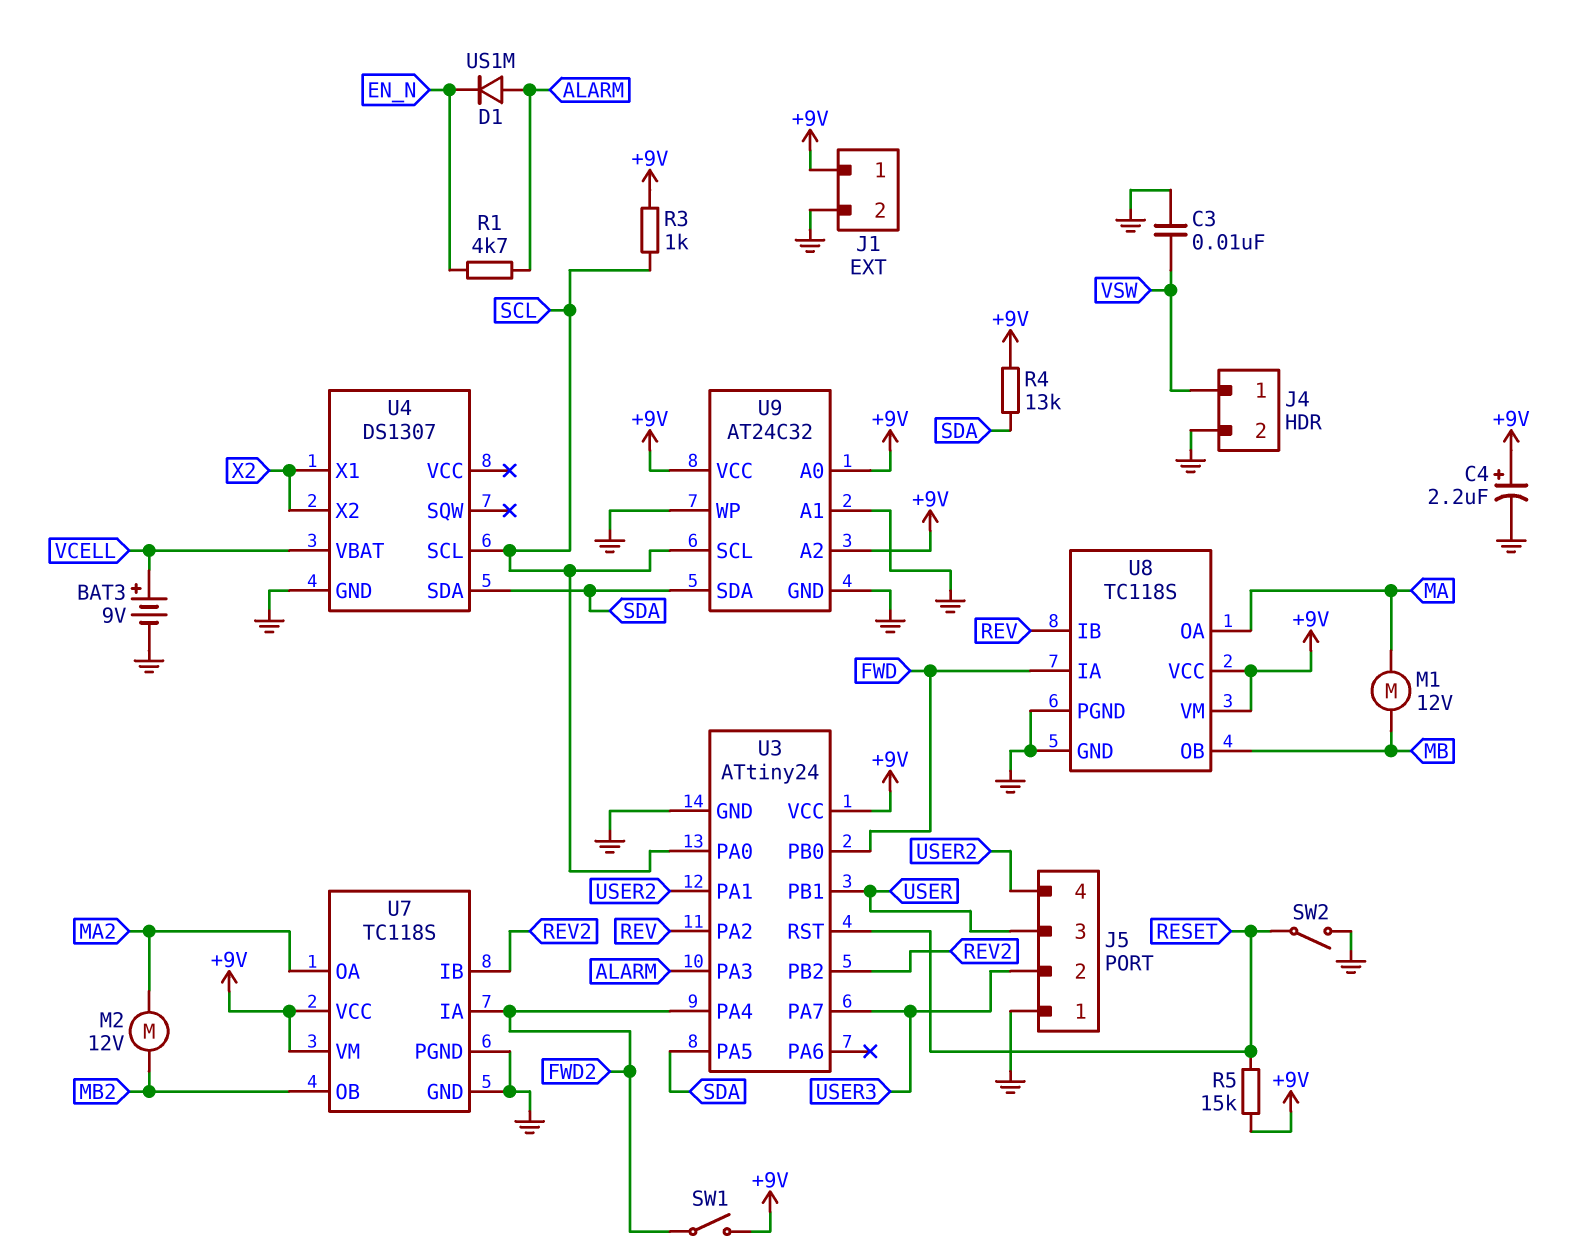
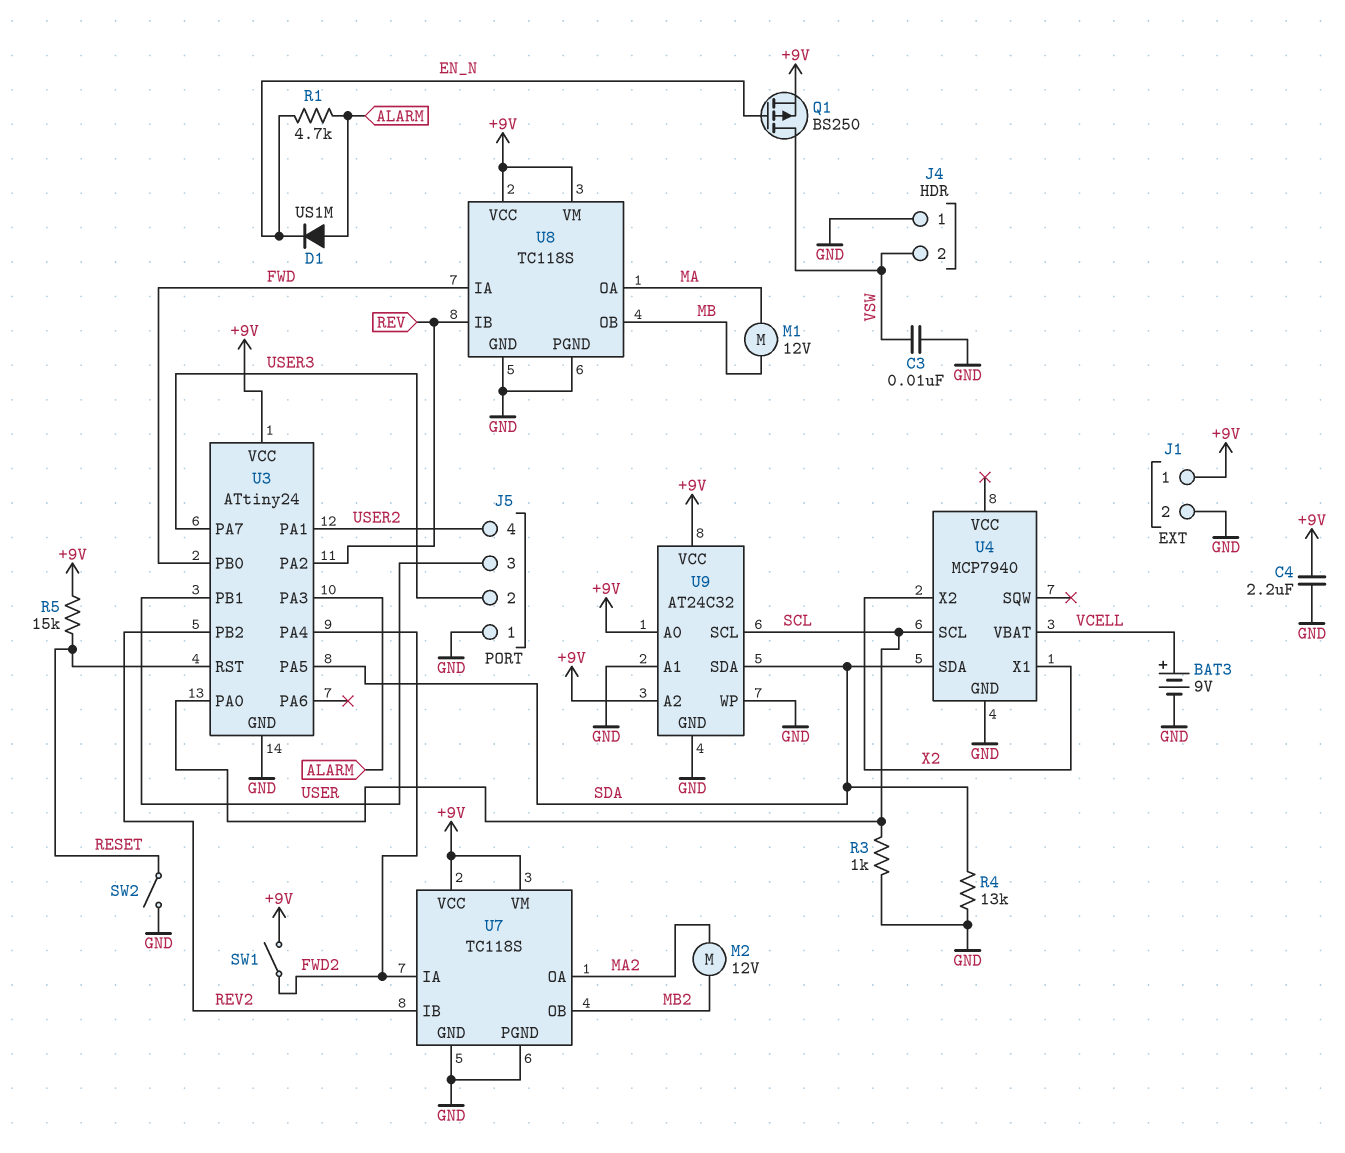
C4: 2.2uF (plus +9V, minus GND) -> 2.2uF (+9V, GND)
J4 pin 1: VSW -> GND
J4 pin 2: GND -> VSW
Q1: none -> PMOS BS250 (G EN_N, D VSW, S +9V)
R3: 1k (+9V, SCL) -> 1k (GND, SCL)
R4: 13k (+9V, SDA) -> 13k (GND, SDA)
U4: DS1307 -> MCP7940

